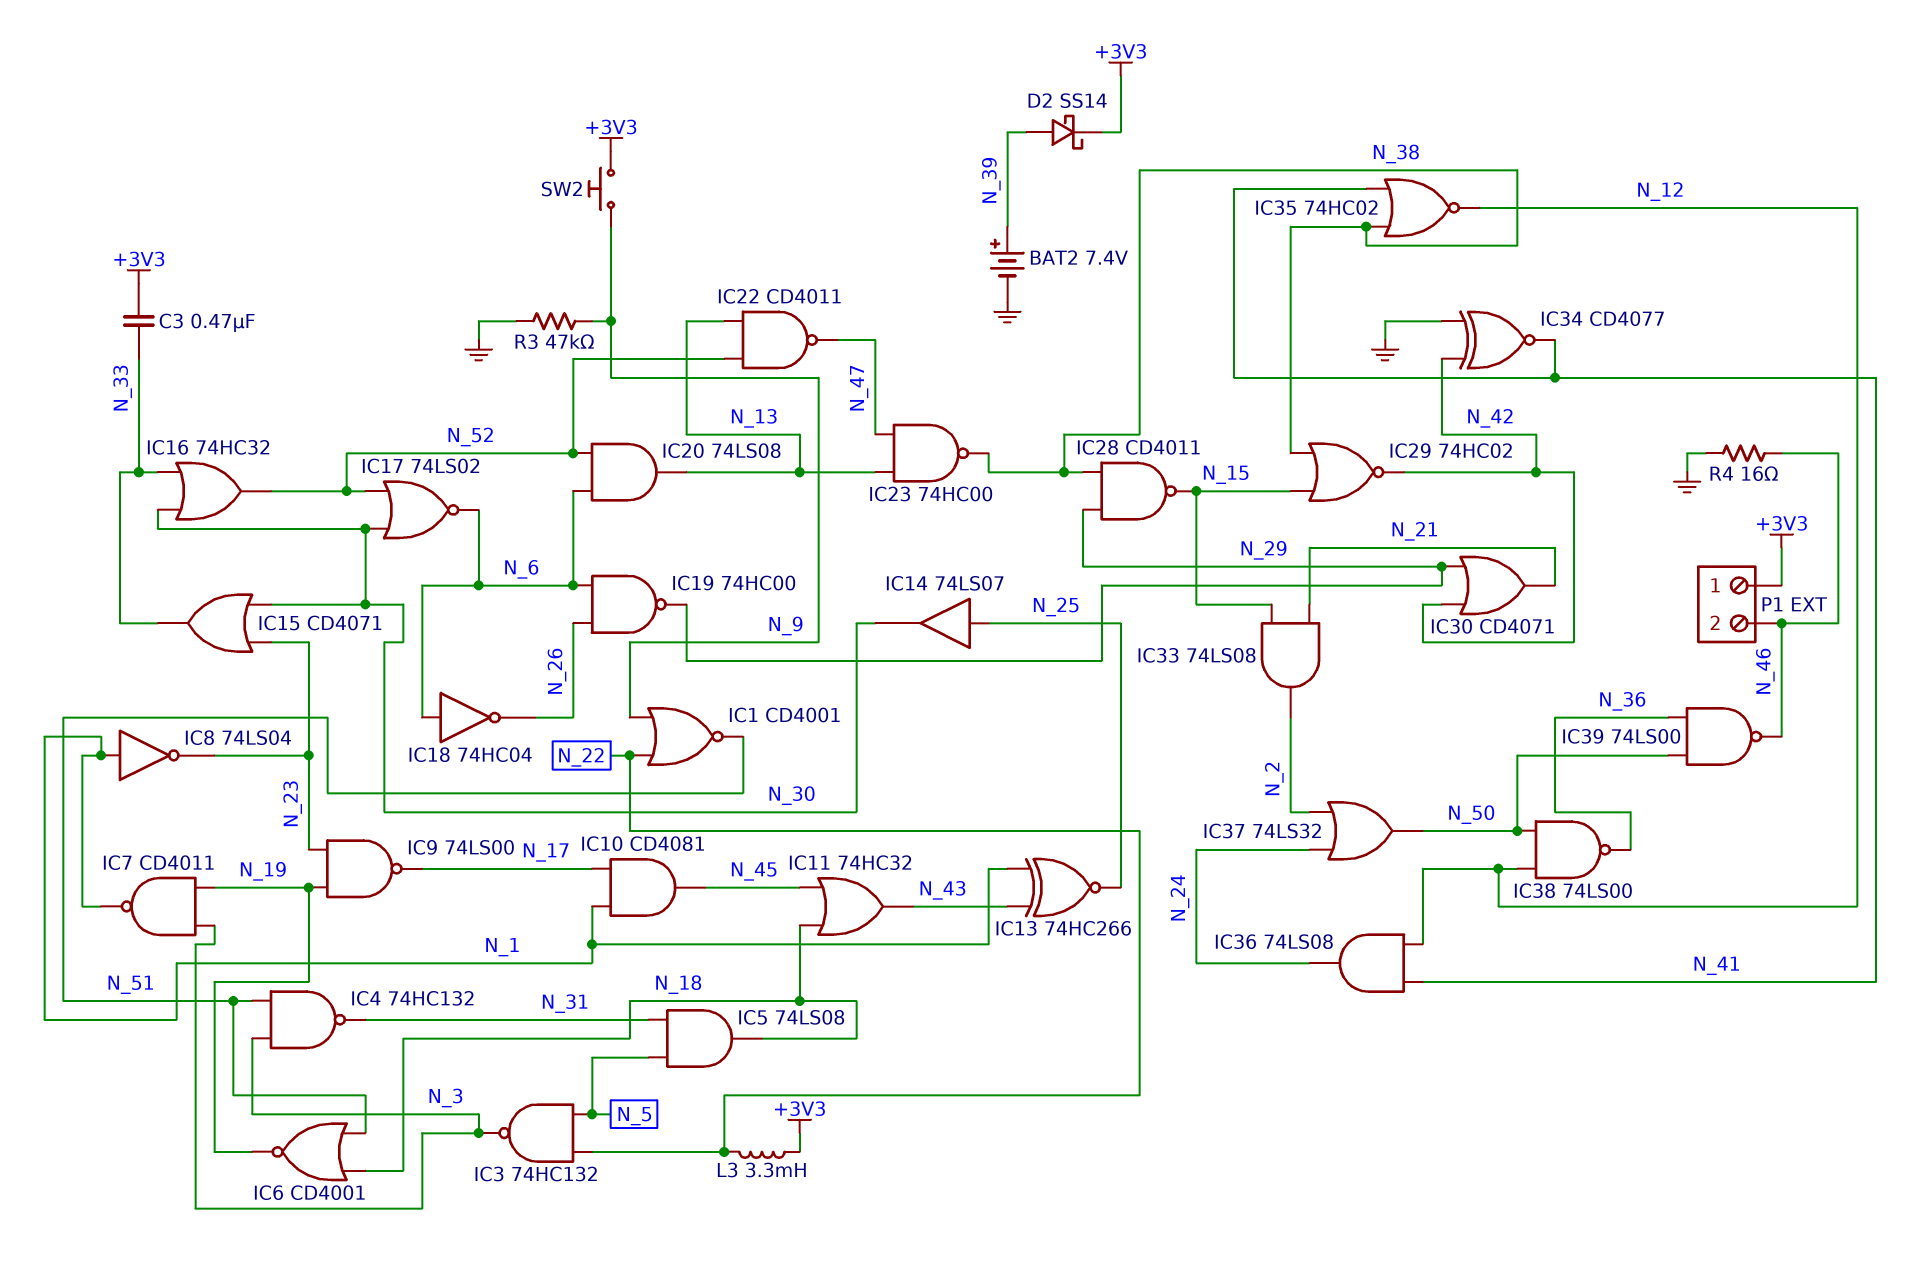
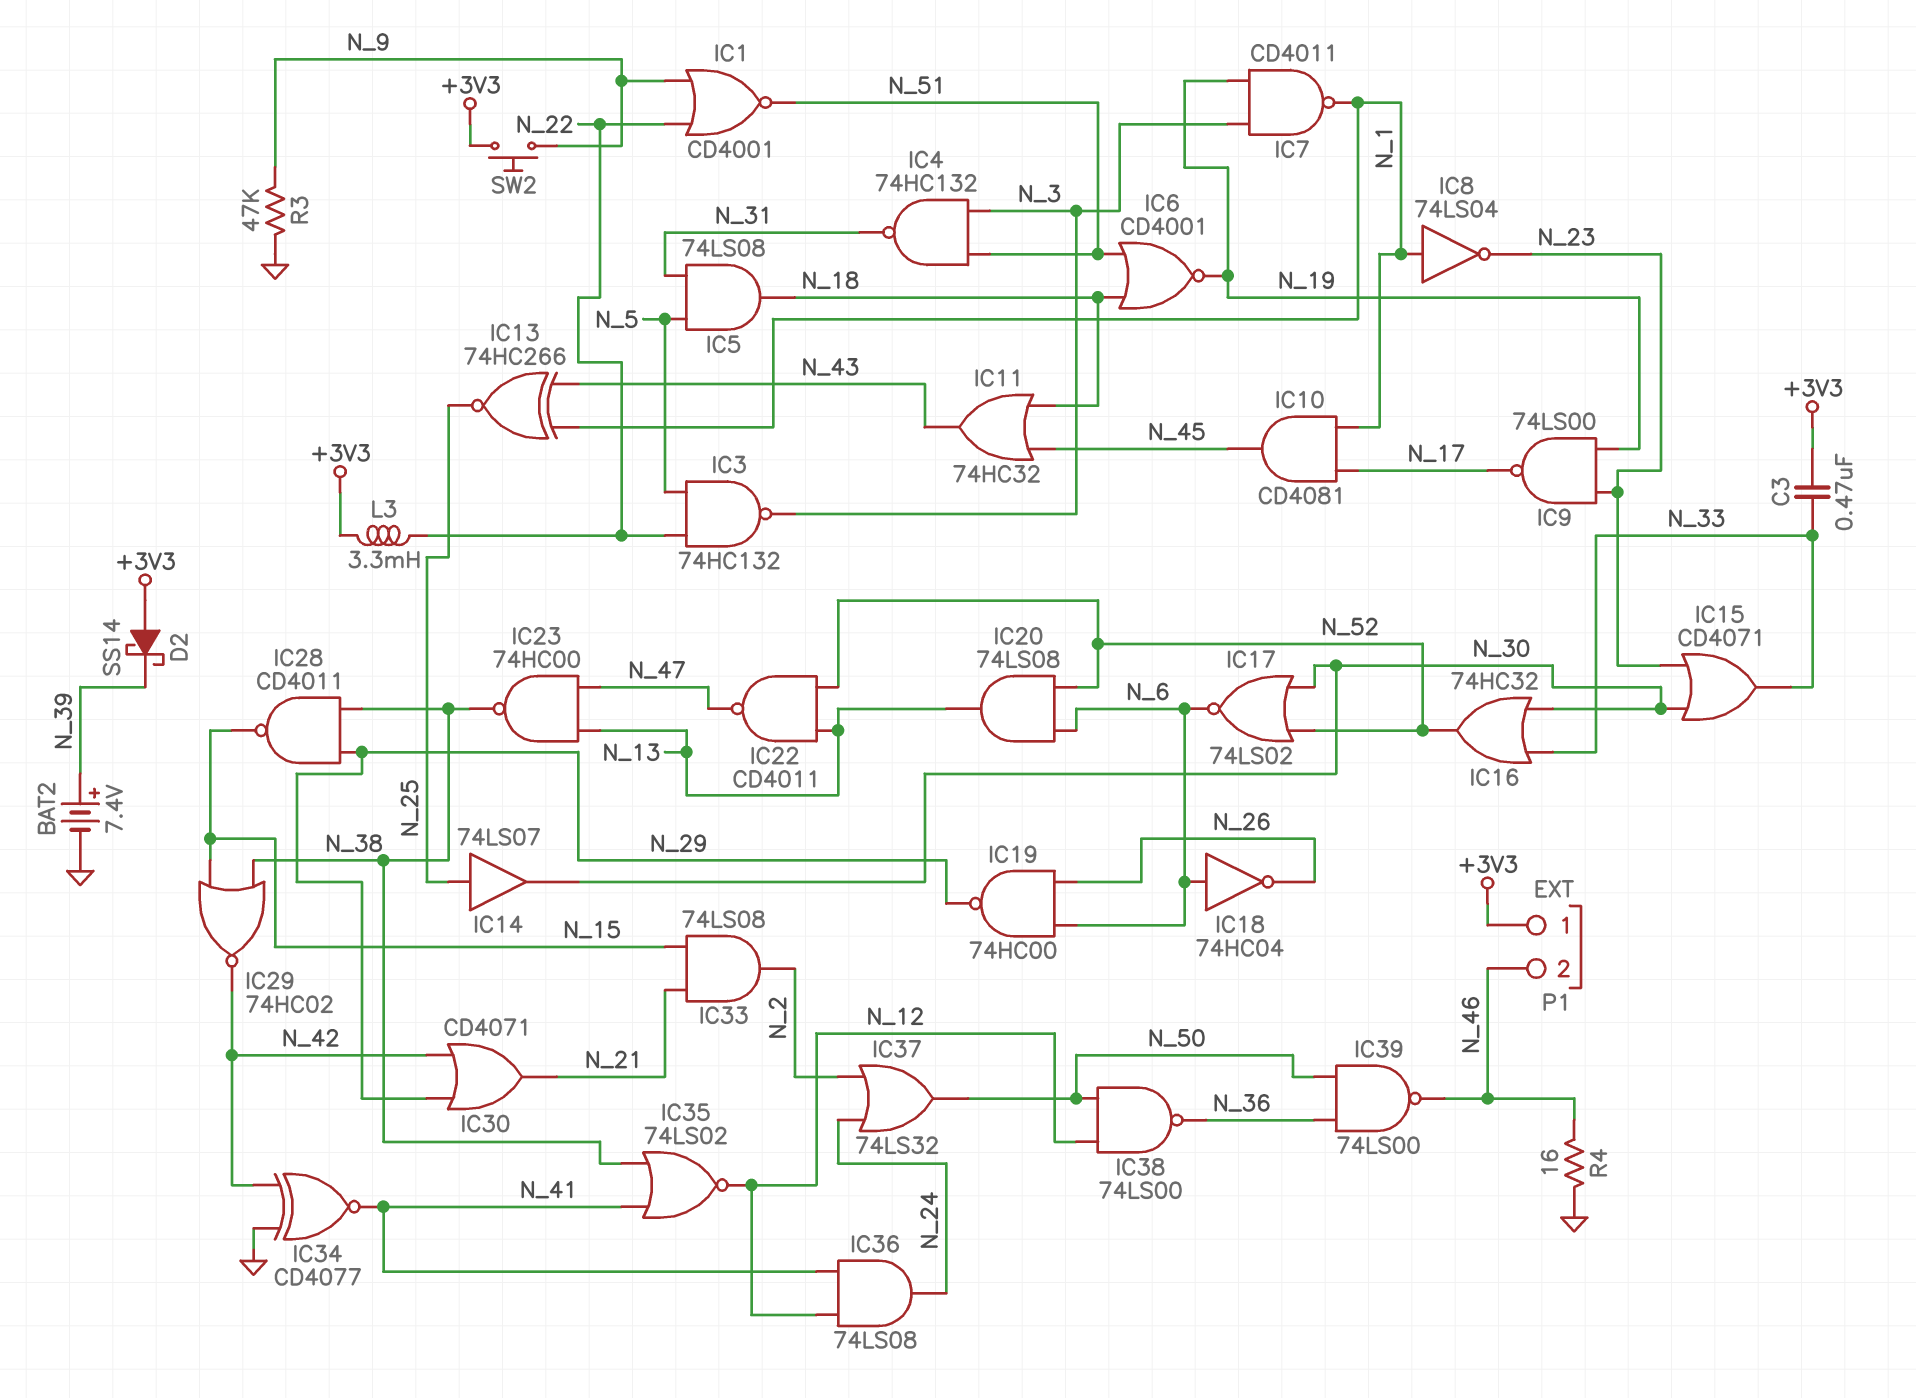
D2: schottky SS14 (A N_39, K +3V3) -> schottky SS14 (A +3V3, K N_39)
IC35: NOR 74HC02 (in N_38, in N_41, out N_12) -> NOR 74LS02 (in N_38, in N_41, out N_12)

